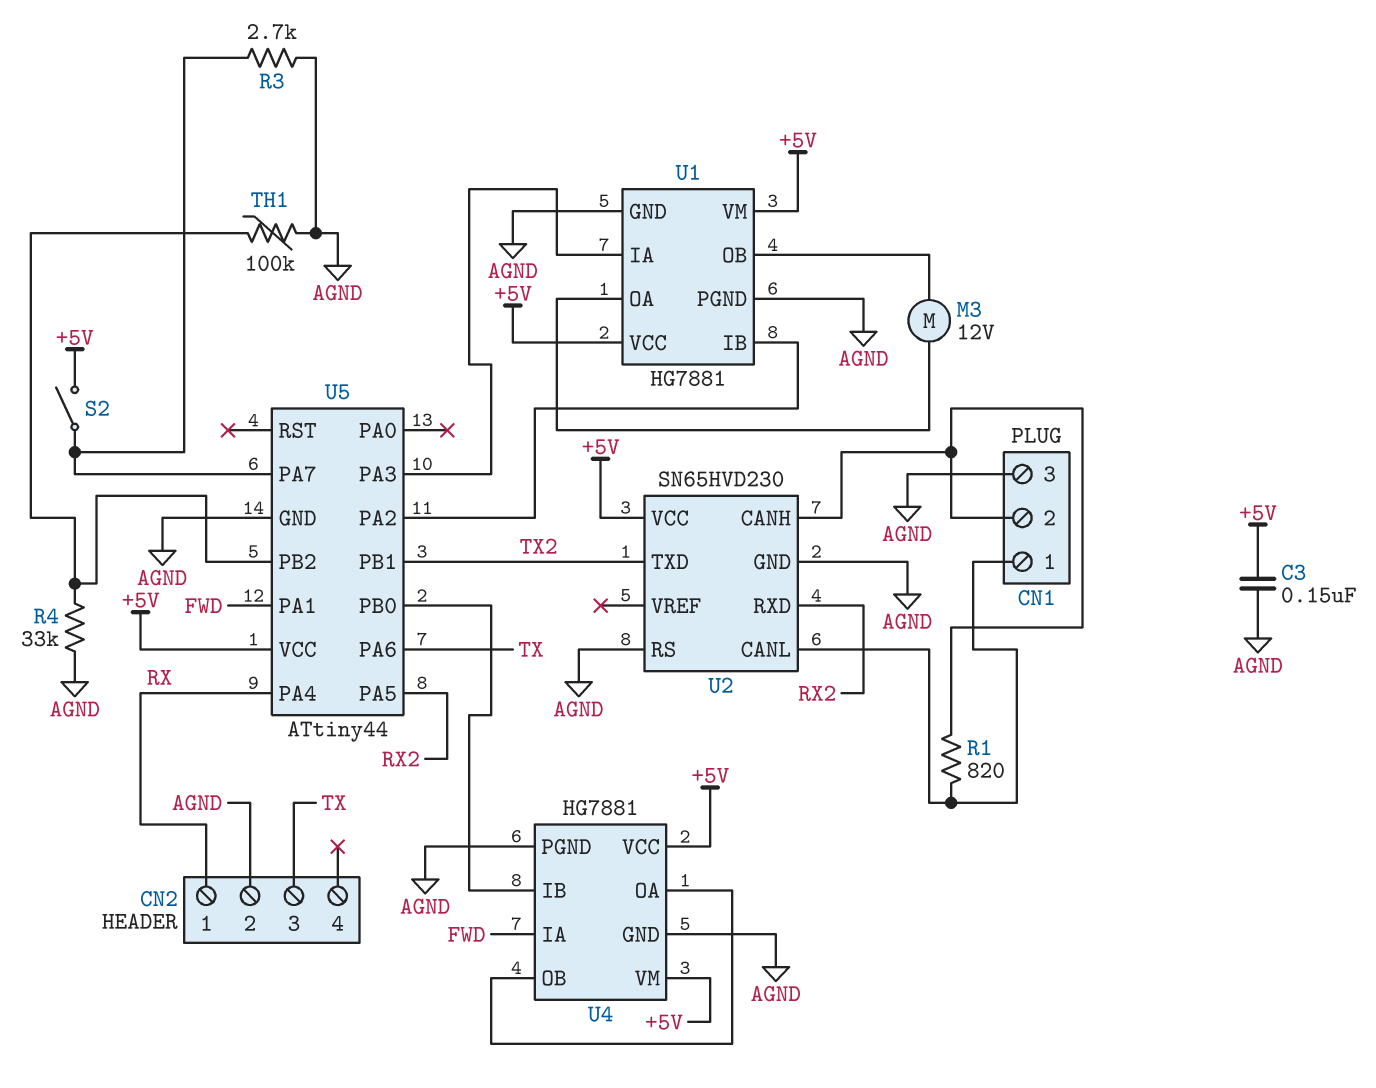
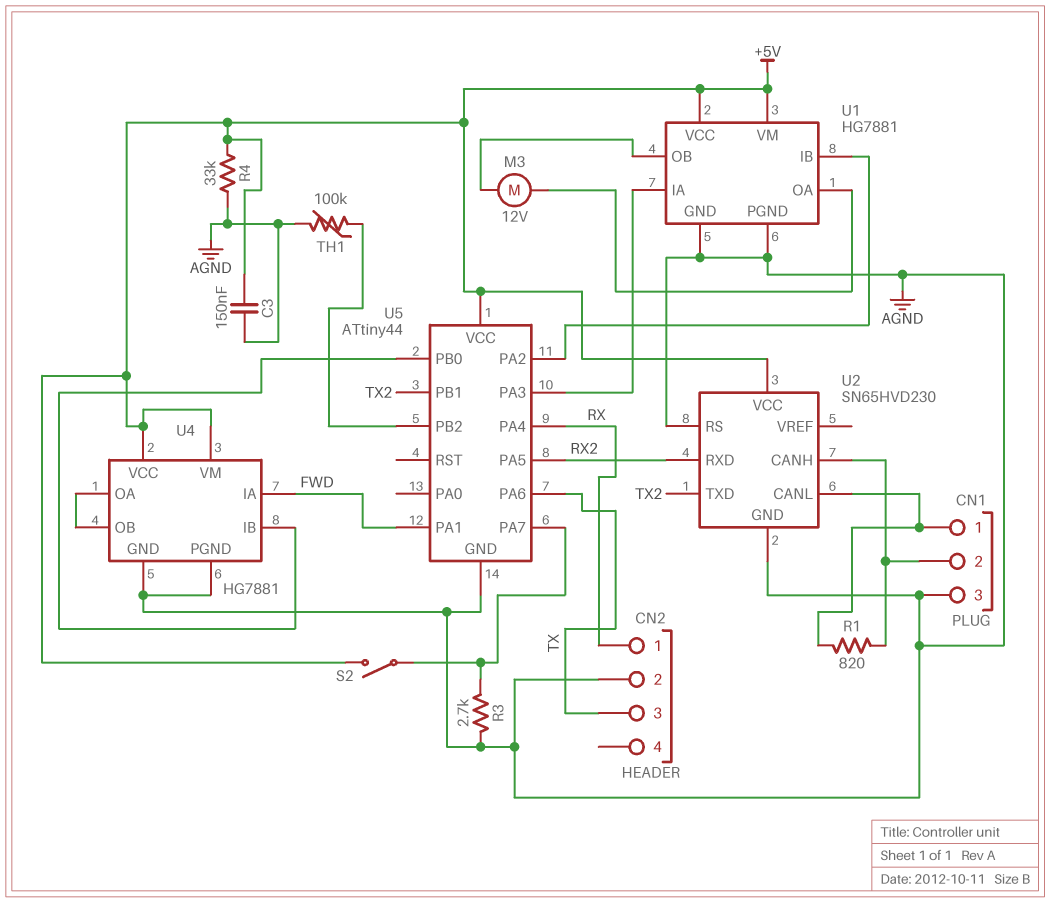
R4: 33k (AGND, U5/PB2) -> 33k (+5V, AGND)

